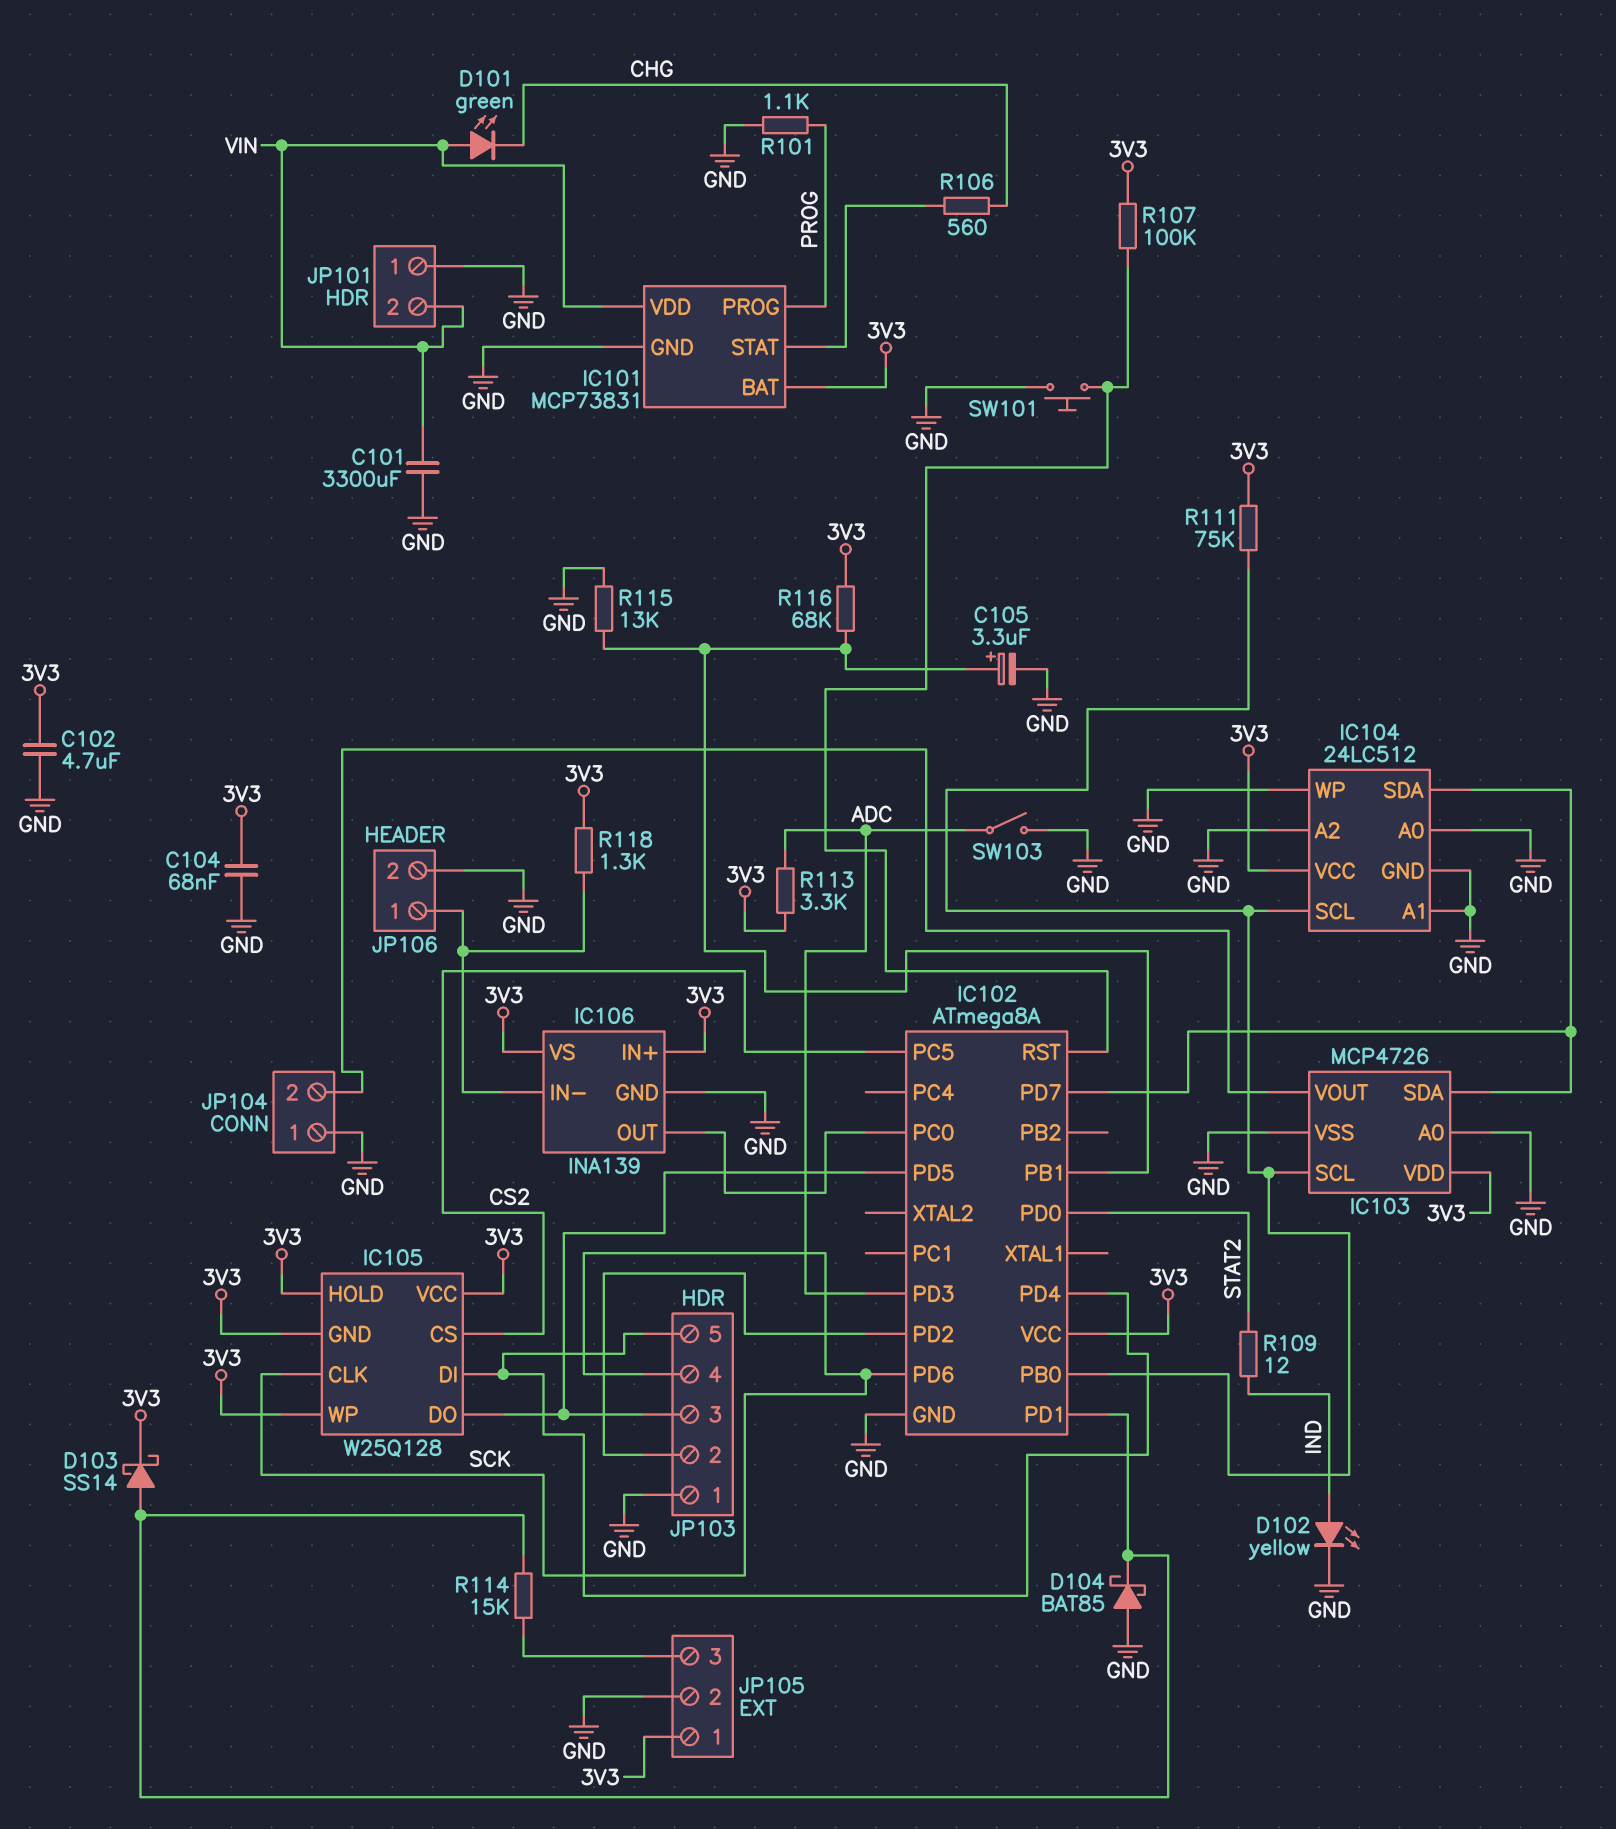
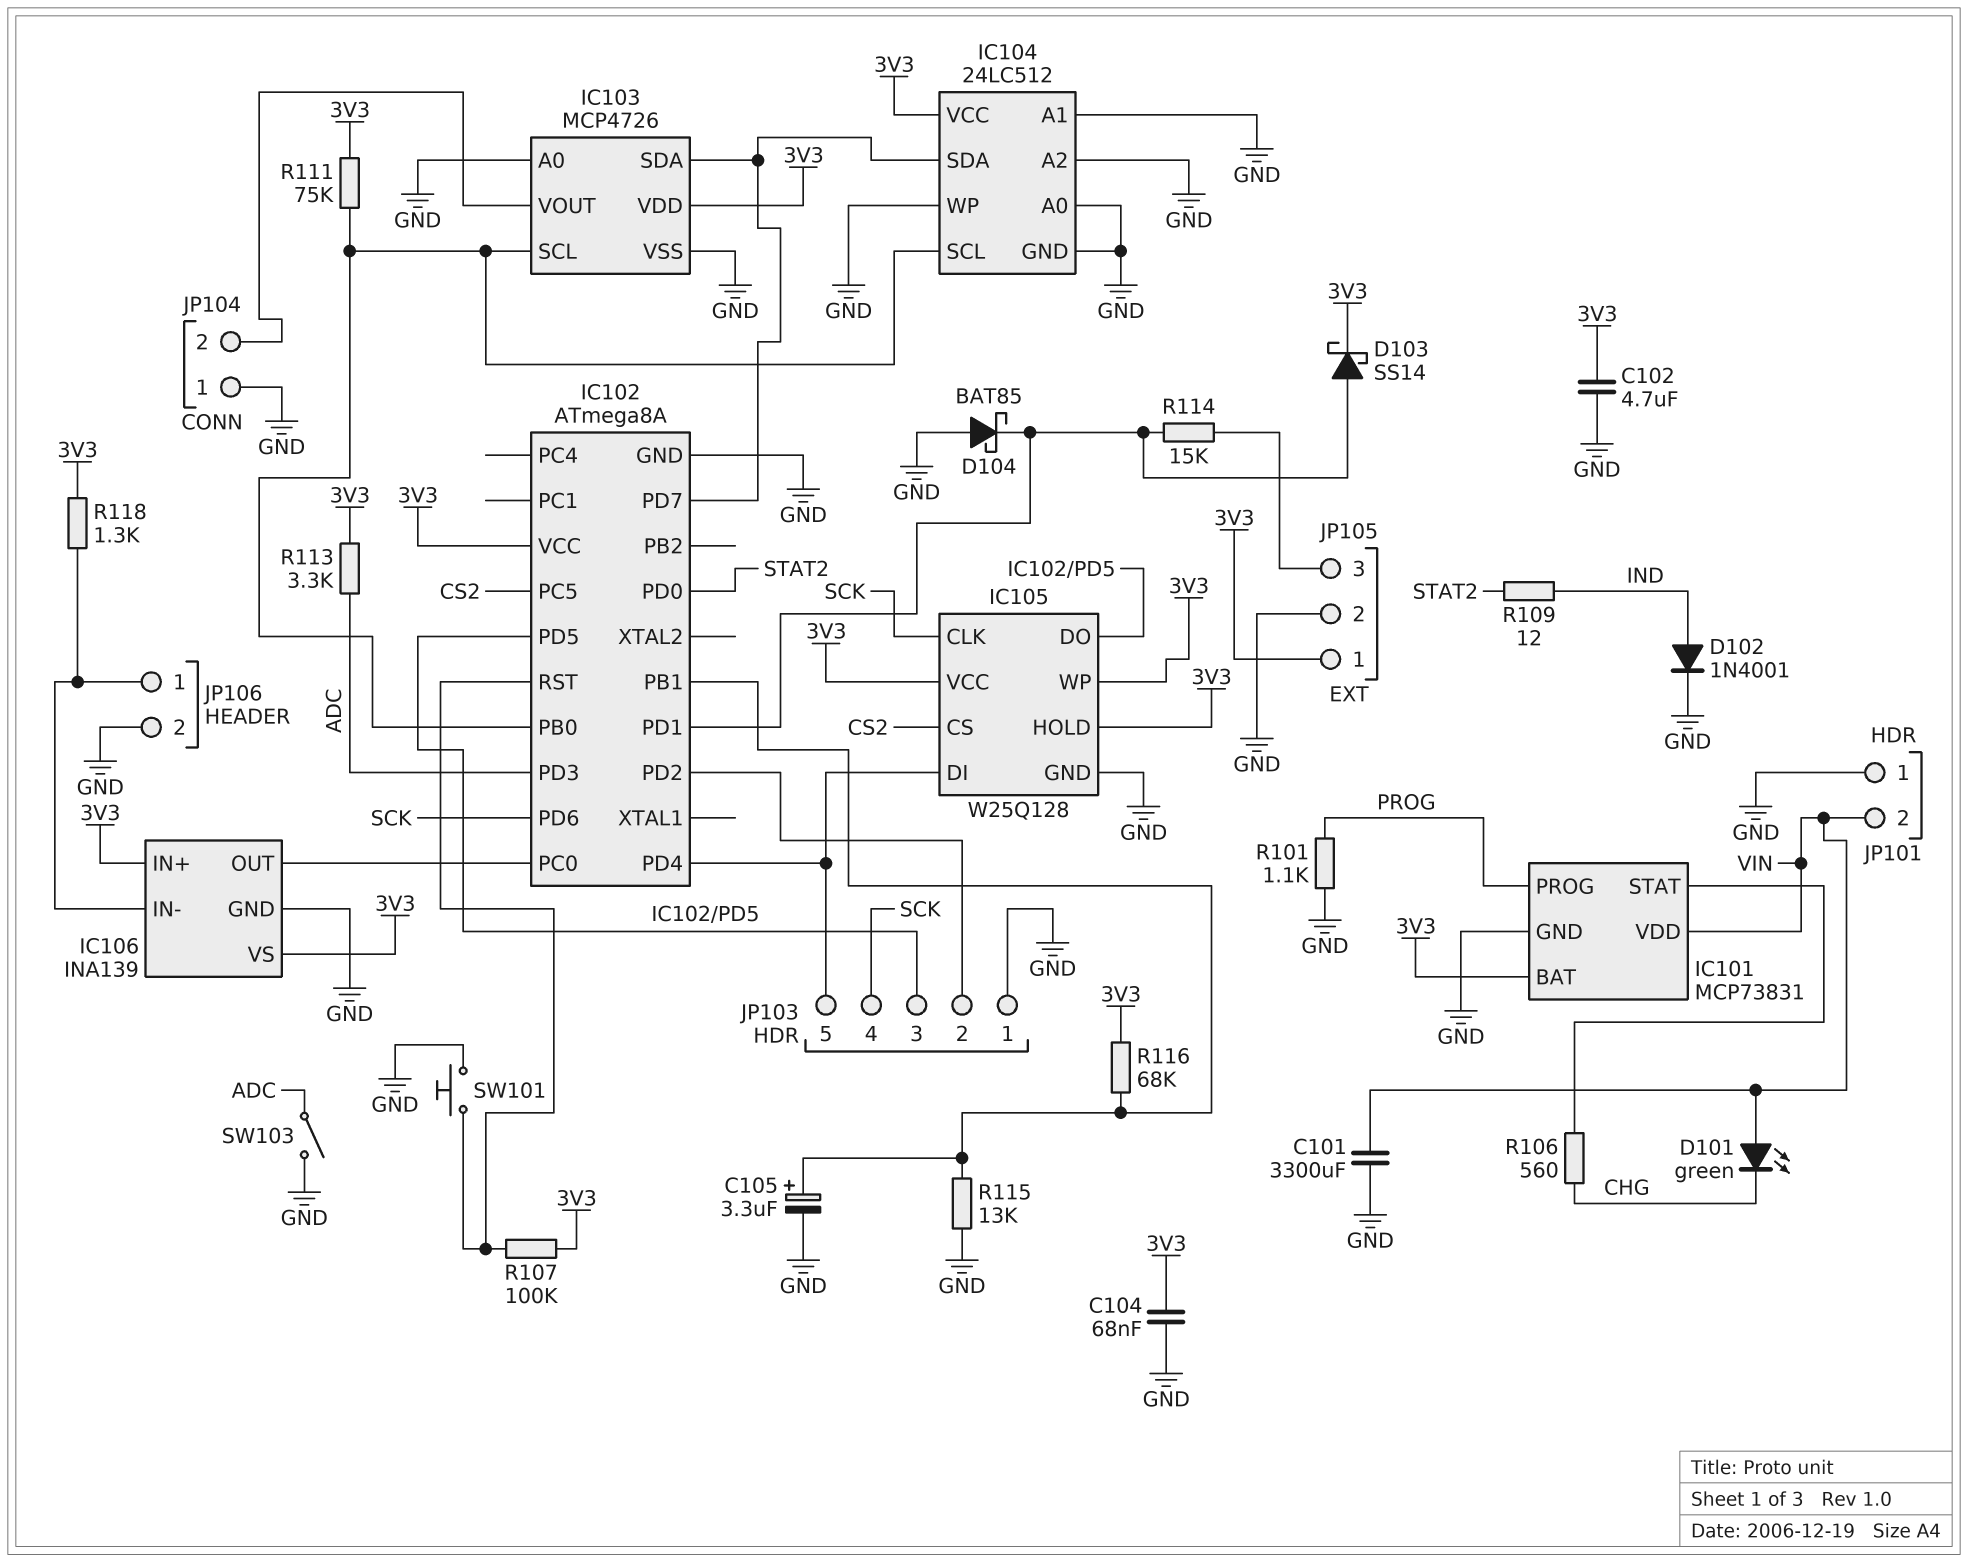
D102: LED yellow (A IND, K GND) -> diode 1N4001 (A IND, K GND)
IC105 pin GND: 3V3 -> GND

